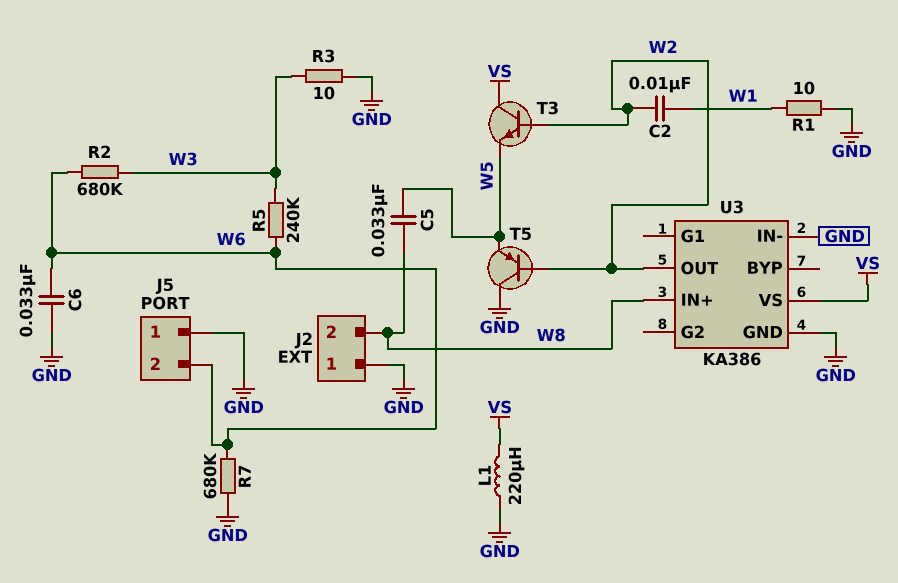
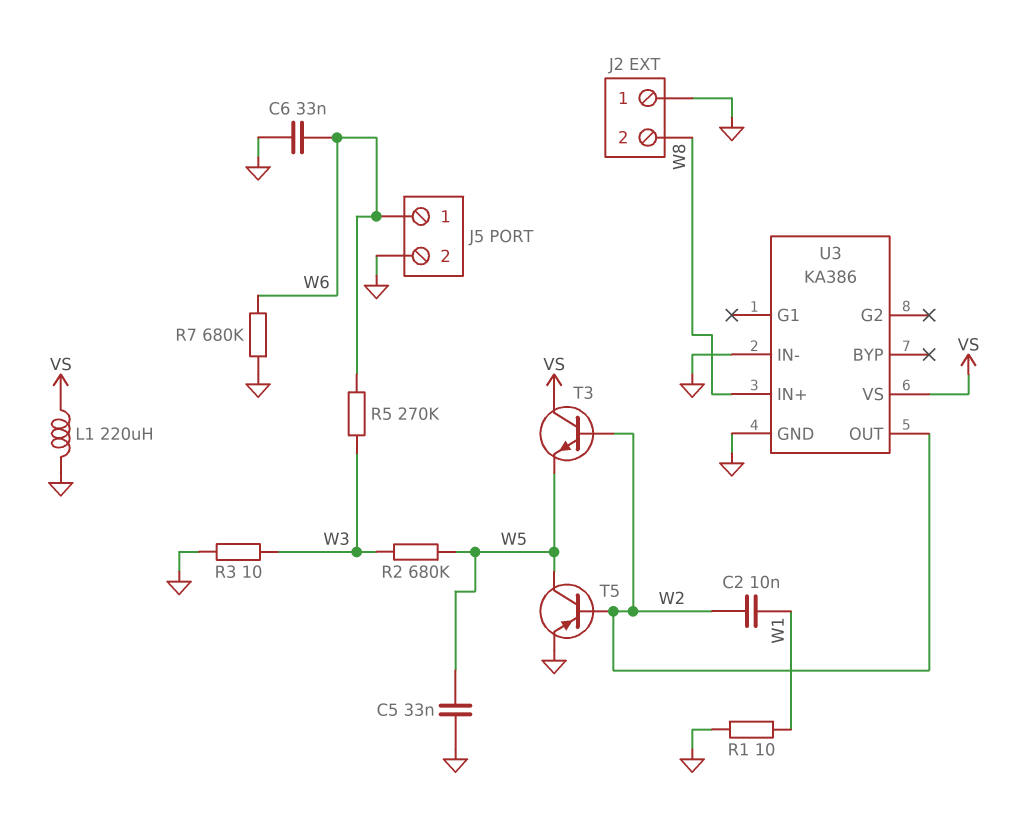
C5: 33nF (W5, W8) -> 33nF (GND, W5)
J5 pin 1: GND -> W6
J5 pin 2: W6 -> GND
R2: 680k (W3, W6) -> 680k (W3, W5)
R5: 240k (W3, W6) -> 270k (W3, W6)
T5: PNP (B W2, C GND, E W5) -> PNP (B W2, C W5, E GND)

